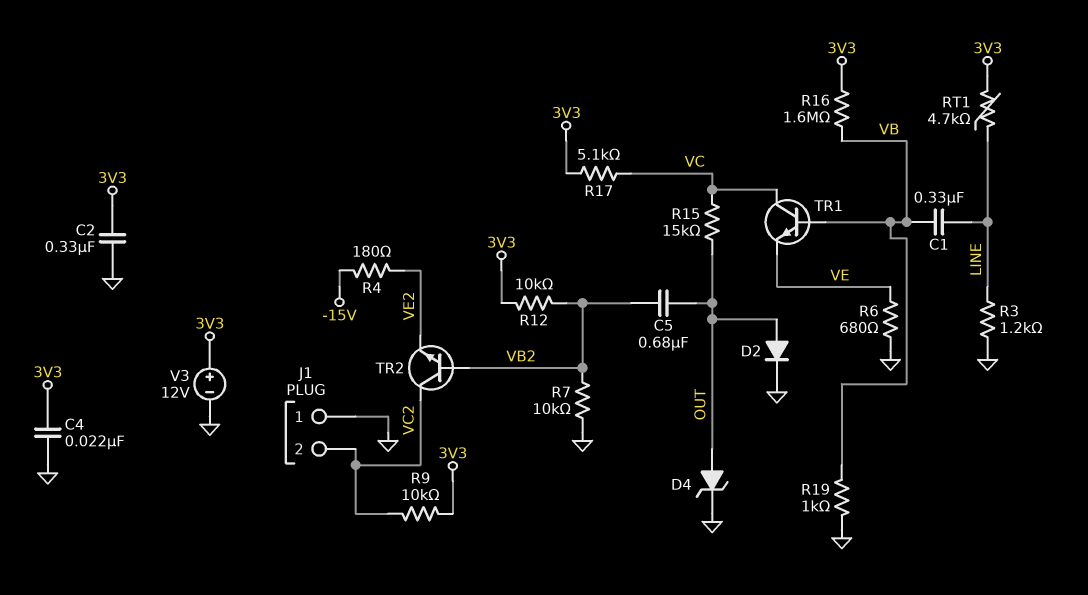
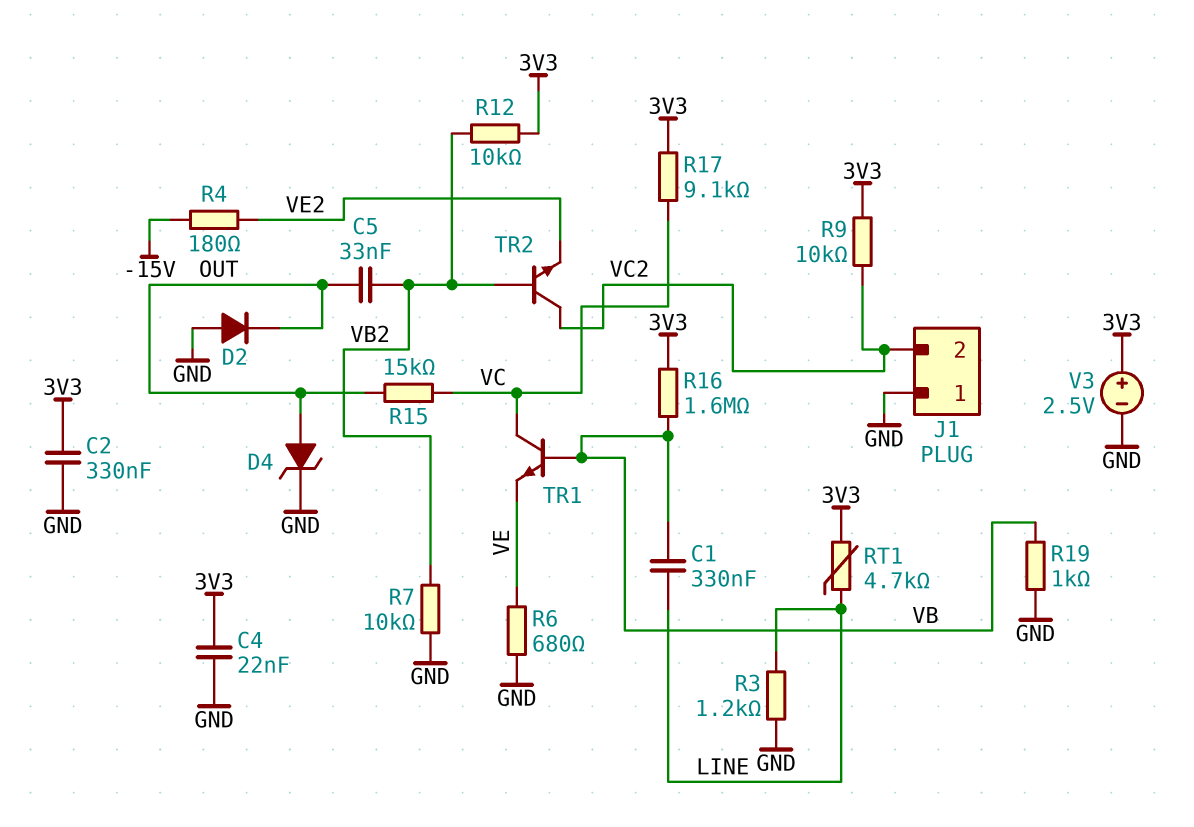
C5: 680nF (OUT, VB2) -> 33nF (OUT, VB2)
D2: diode (A OUT, K GND) -> diode (A GND, K OUT)
R17: 5.1k (3V3, VC) -> 9.1k (3V3, VC)
V3: 12V (plus 3V3, minus GND) -> 2.5V (plus 3V3, minus GND)

